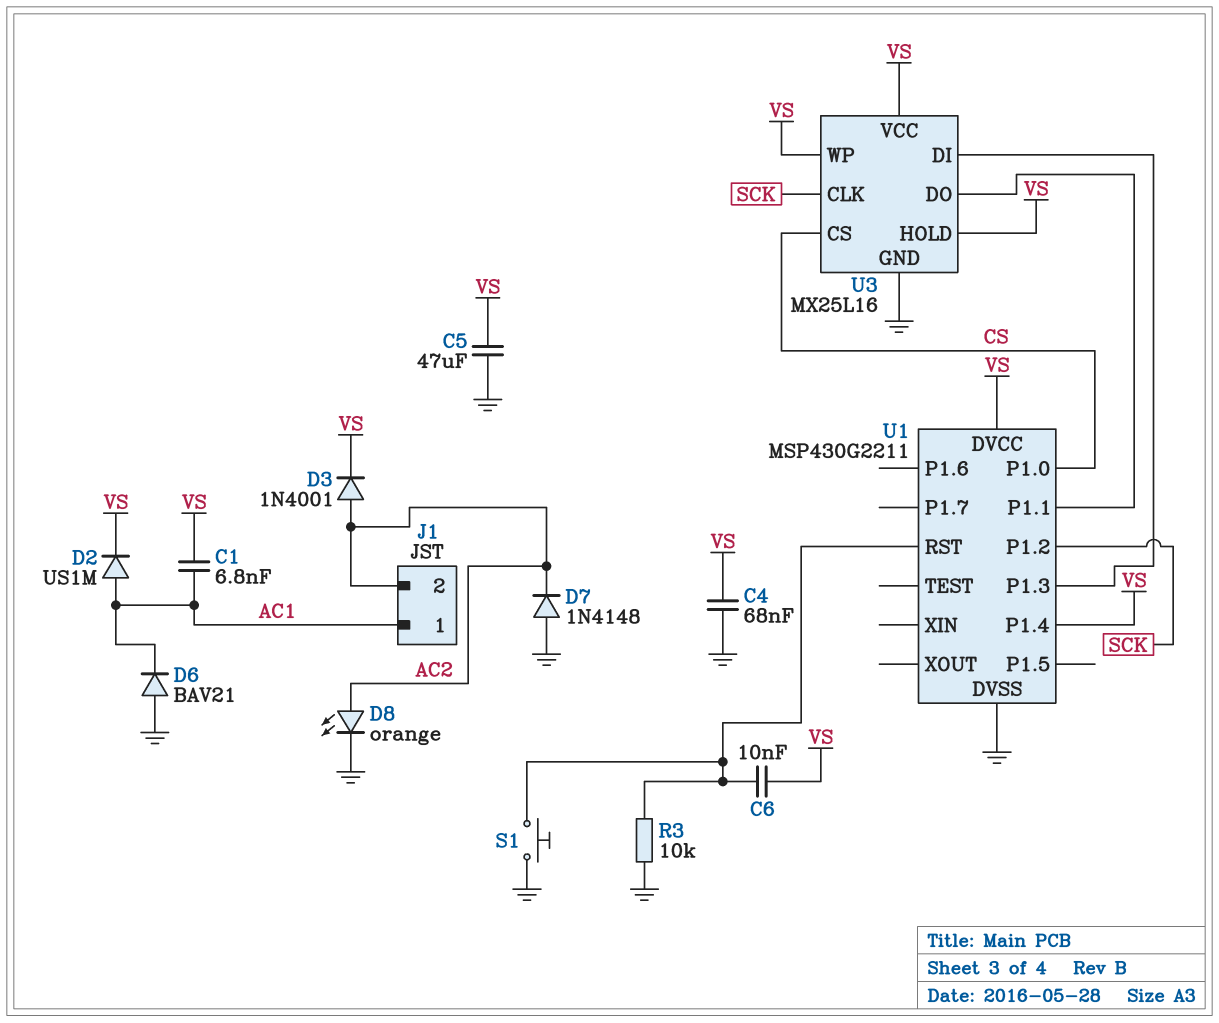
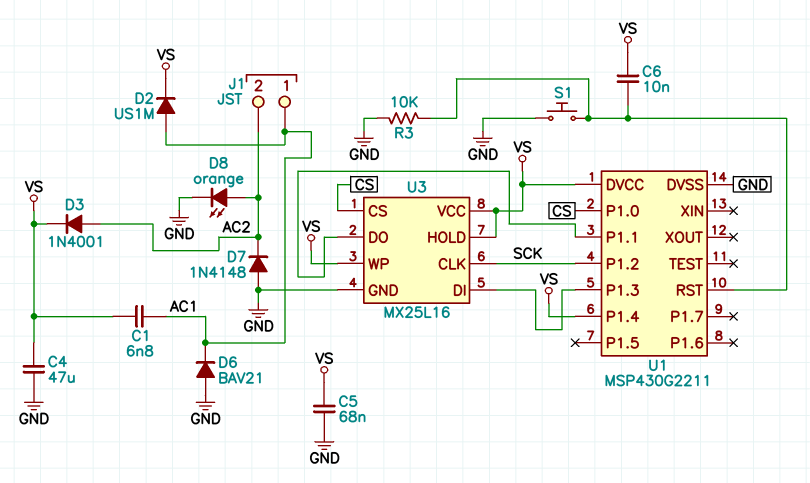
C4: 68nF (GND, VS) -> 47uF (GND, VS)
C5: 47uF (GND, VS) -> 68nF (GND, VS)

